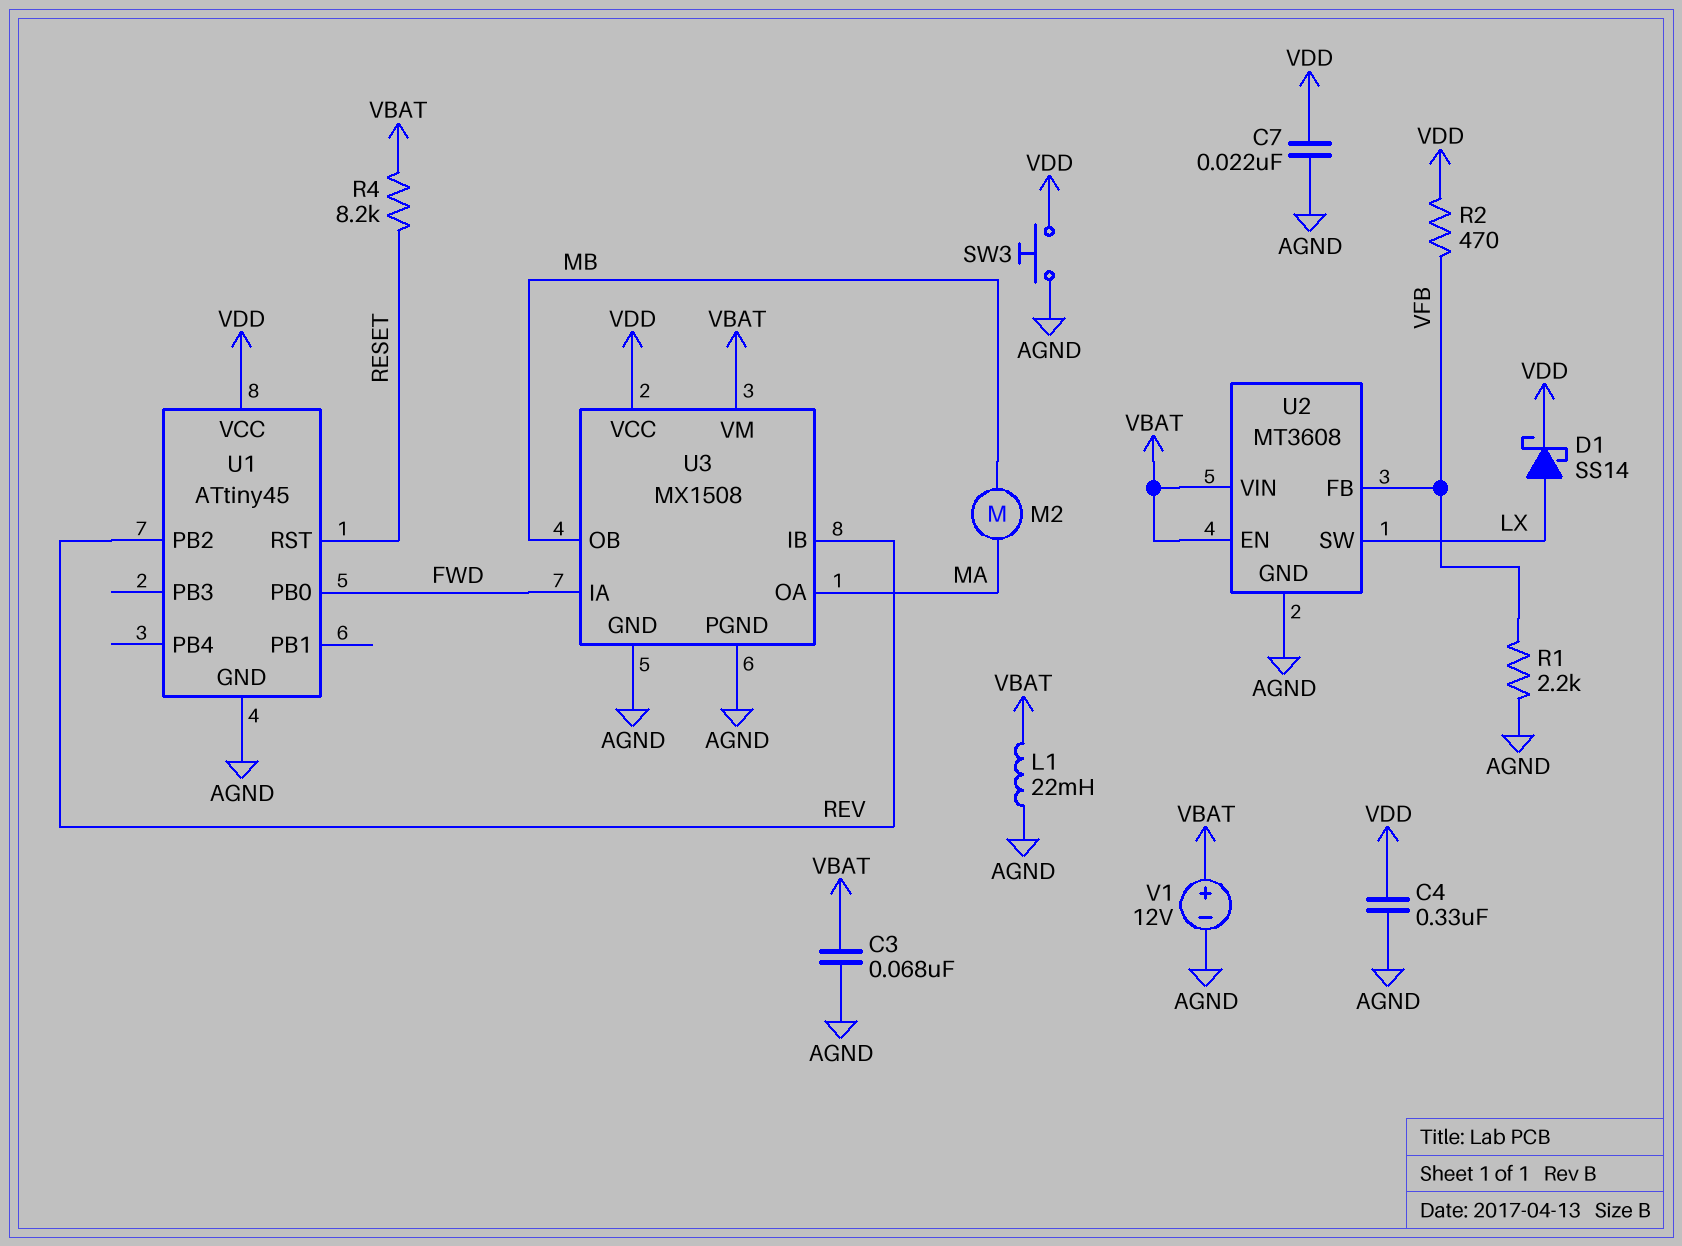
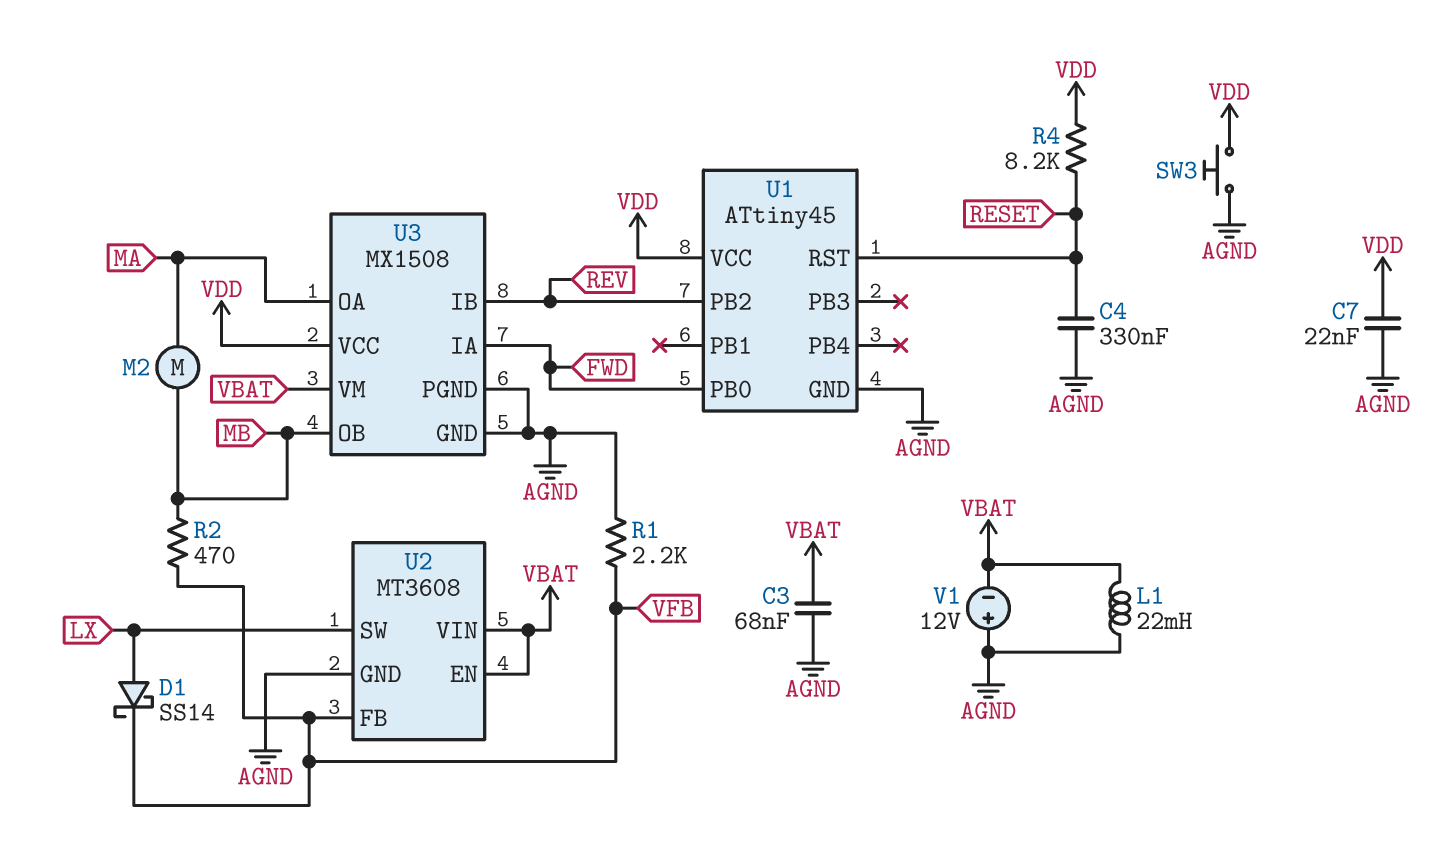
C4: 330nF (AGND, VDD) -> 330nF (AGND, RESET)
D1: schottky SS14 (A LX, K VDD) -> schottky SS14 (A LX, K VFB)
R2: 470 (VDD, VFB) -> 470 (MB, VFB)
R4: 8.2k (RESET, VBAT) -> 8.2k (RESET, VDD)
V1: 12V (plus VBAT, minus AGND) -> 12V (plus AGND, minus VBAT)

